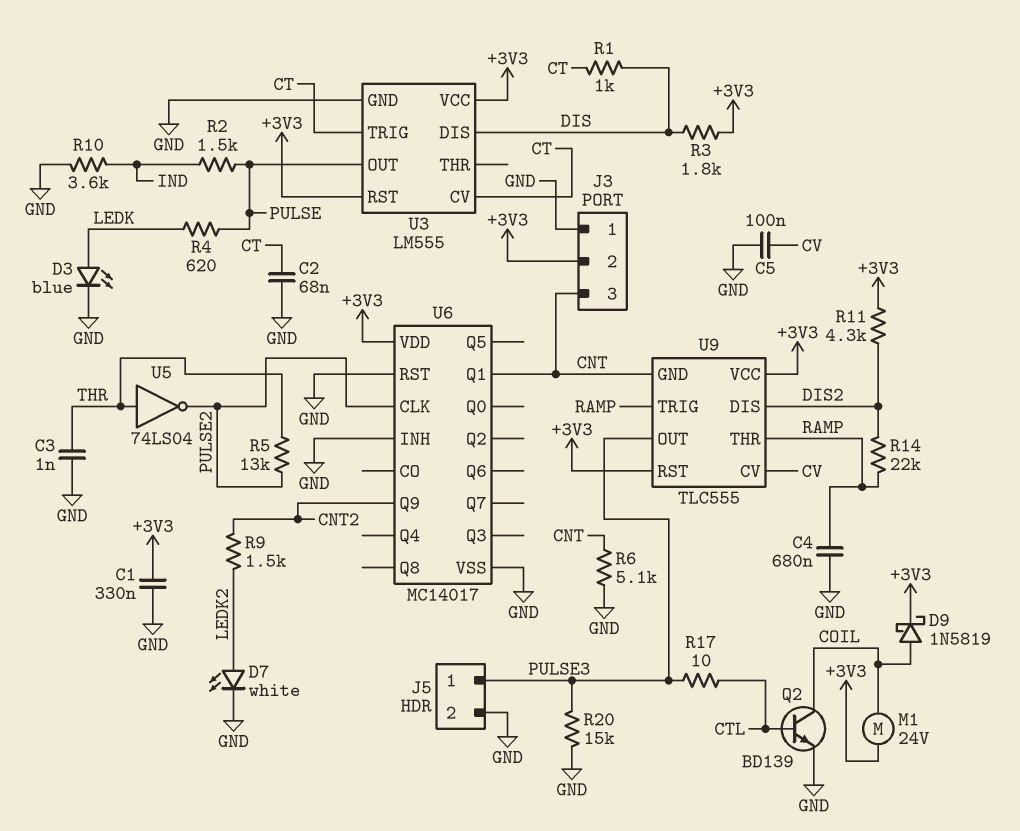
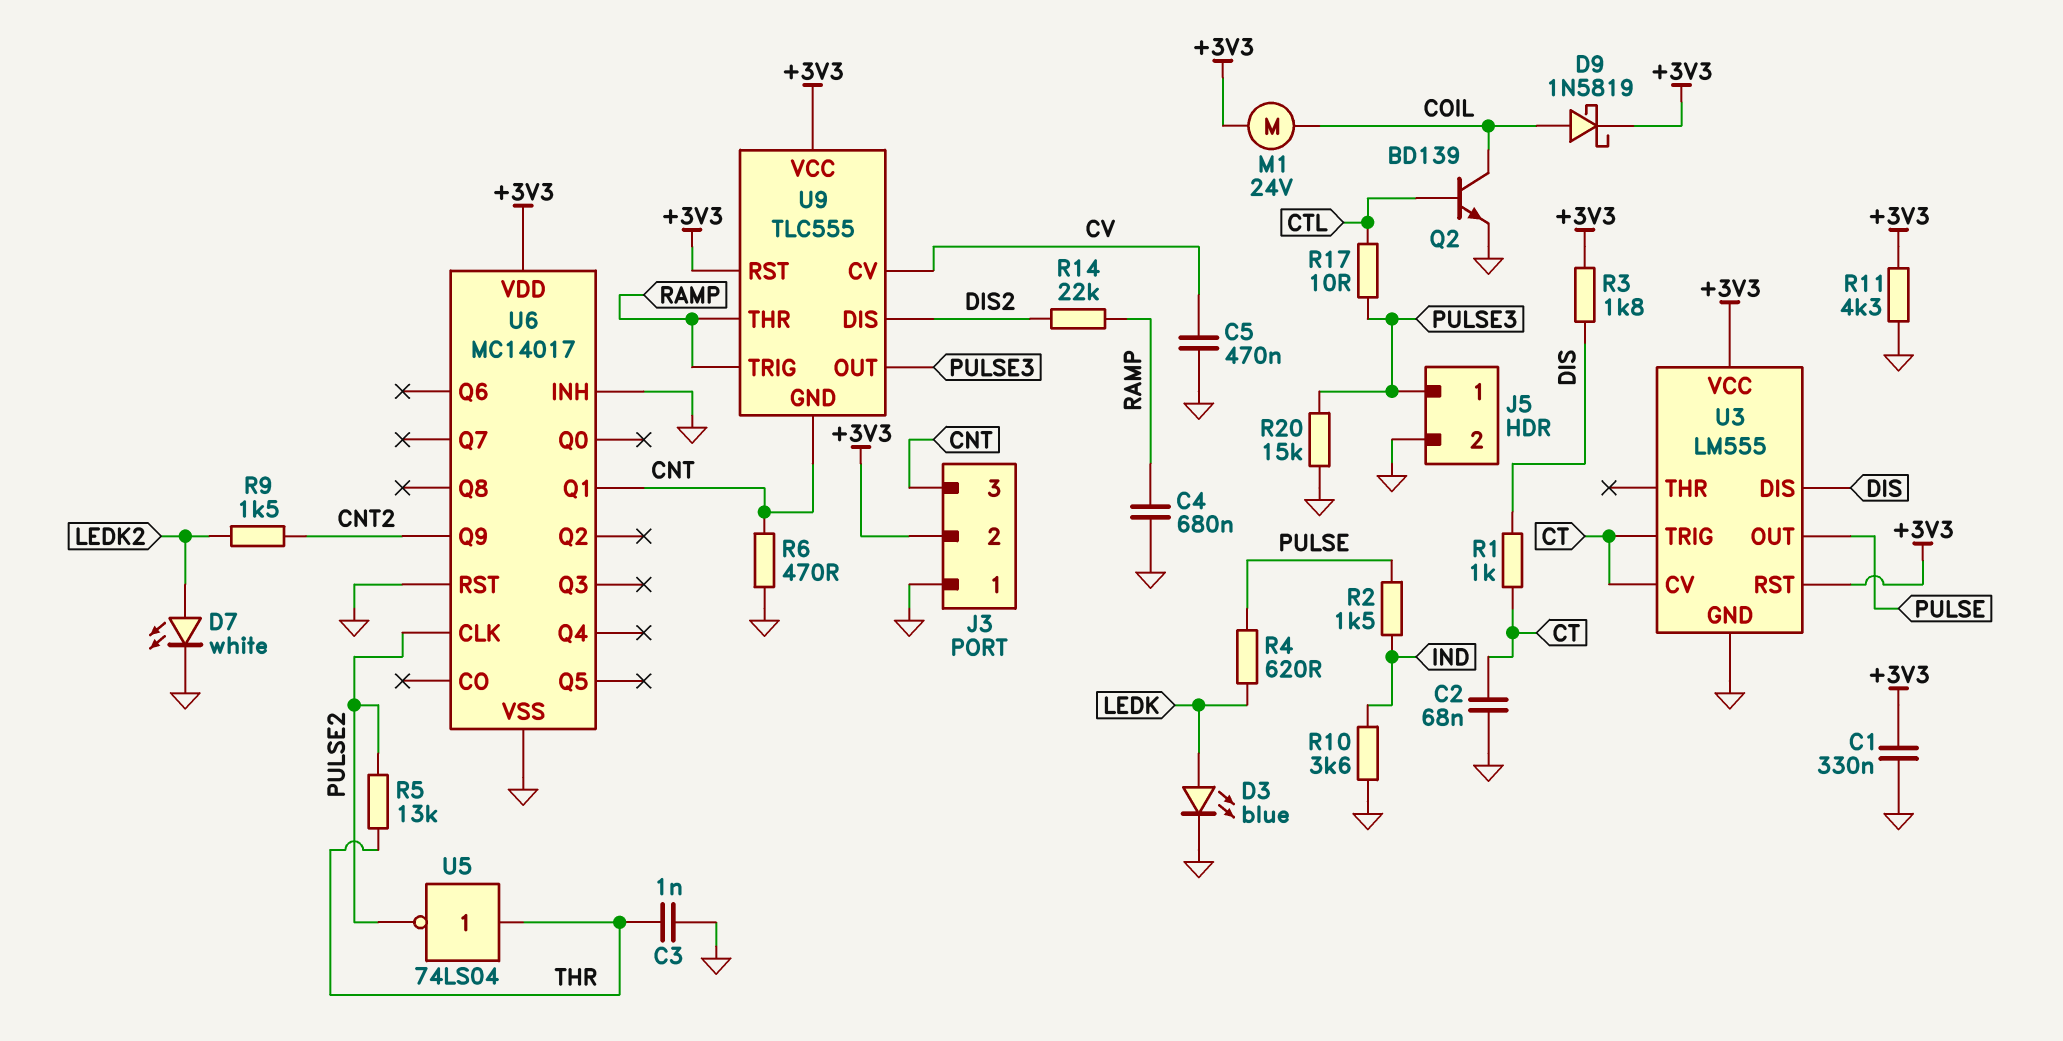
C5: 100nF (CV, GND) -> 470nF (CV, GND)
R6: 5.1k (CNT, GND) -> 470 (CNT, GND)
R11: 4.3k (+3V3, DIS2) -> 4.3k (+3V3, GND)

